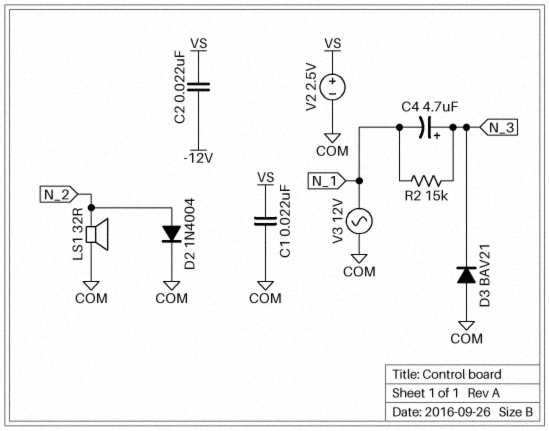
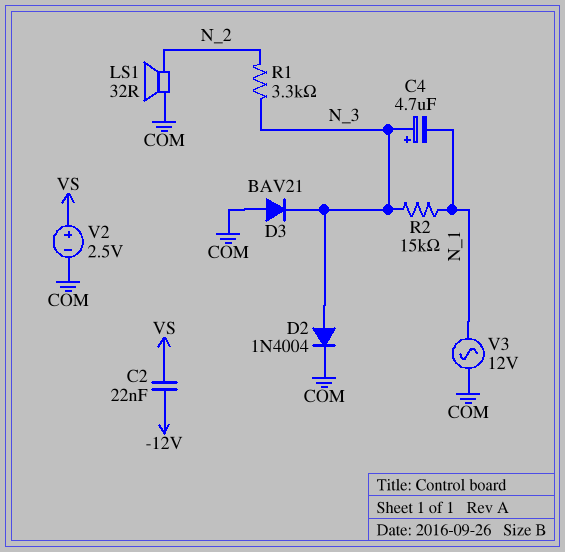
C1: 22nF (COM, VS) -> none
D2: diode 1N4004 (A N_2, K COM) -> diode 1N4004 (A N_3, K COM)
R1: none -> 3.3k (N_2, N_3)

